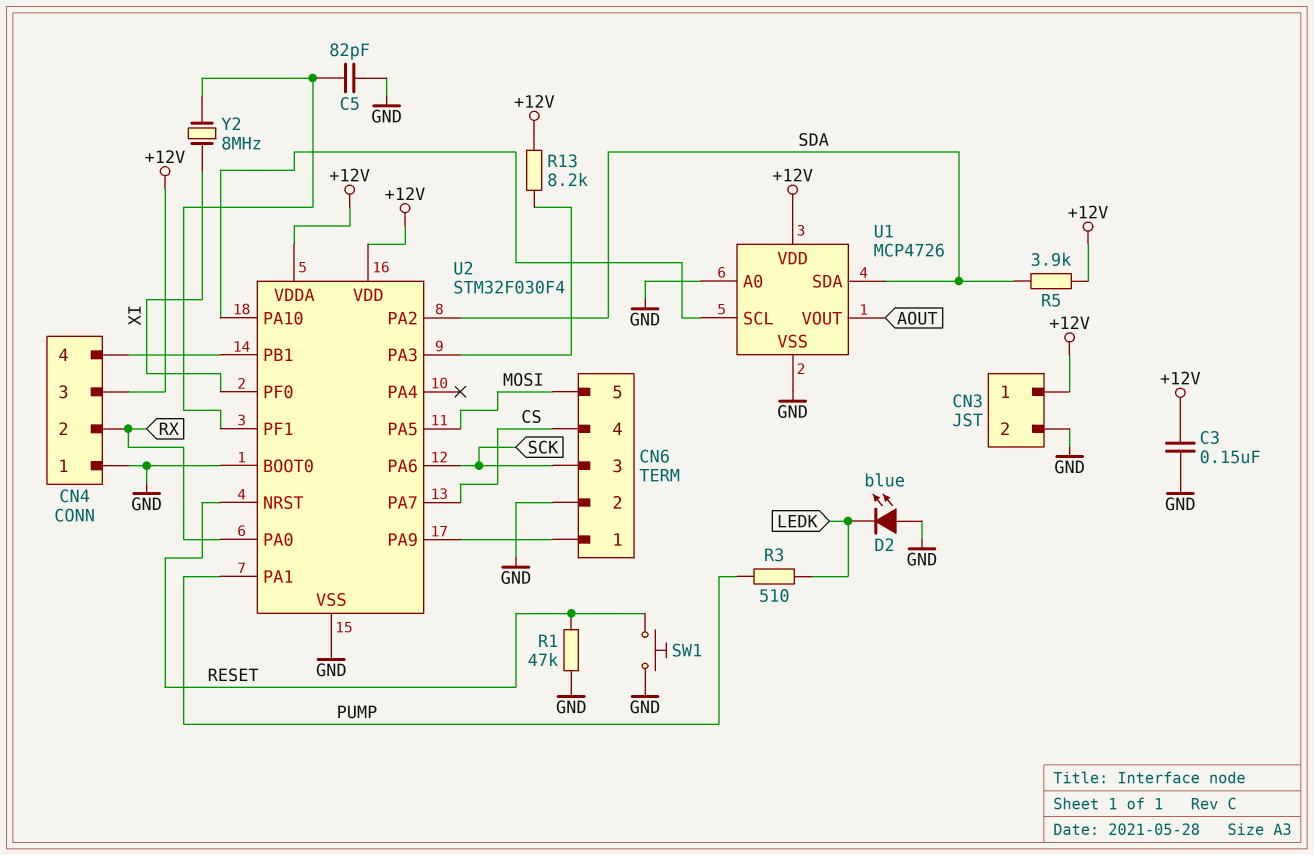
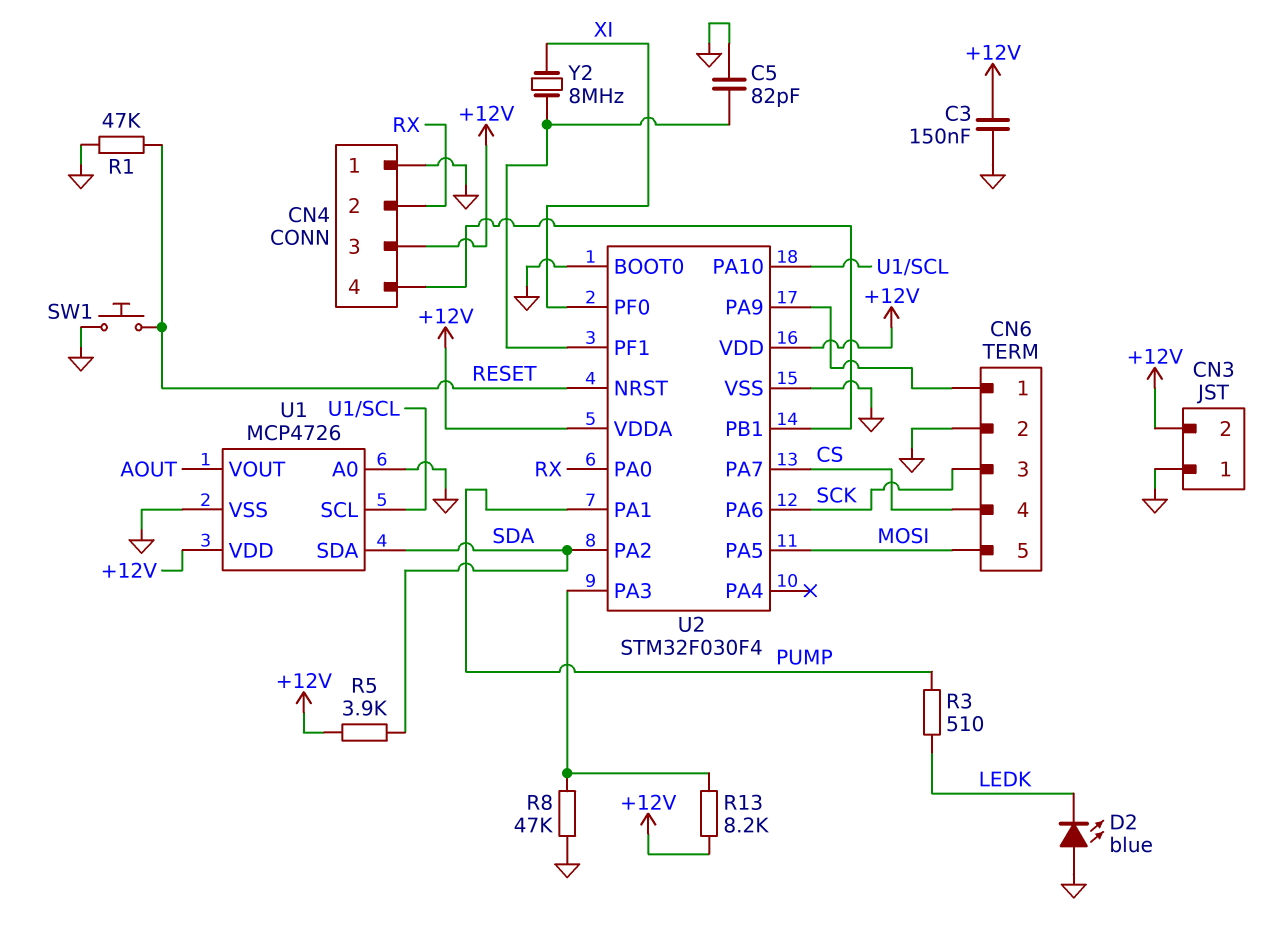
CN3 pin 1: +12V -> GND
CN3 pin 2: GND -> +12V
R8: none -> 47k (GND, U2/PA3)

